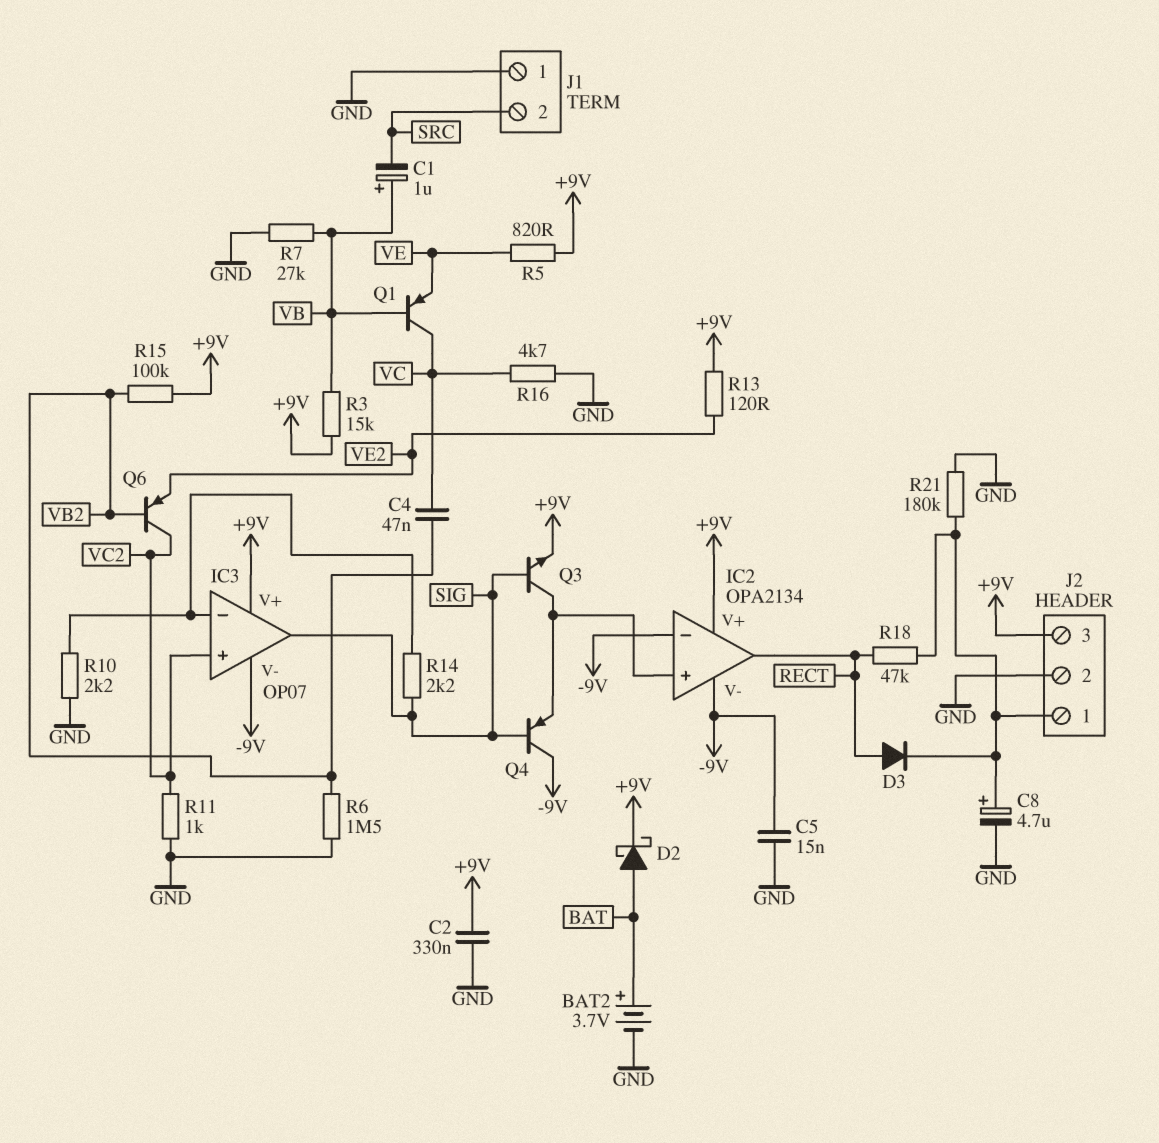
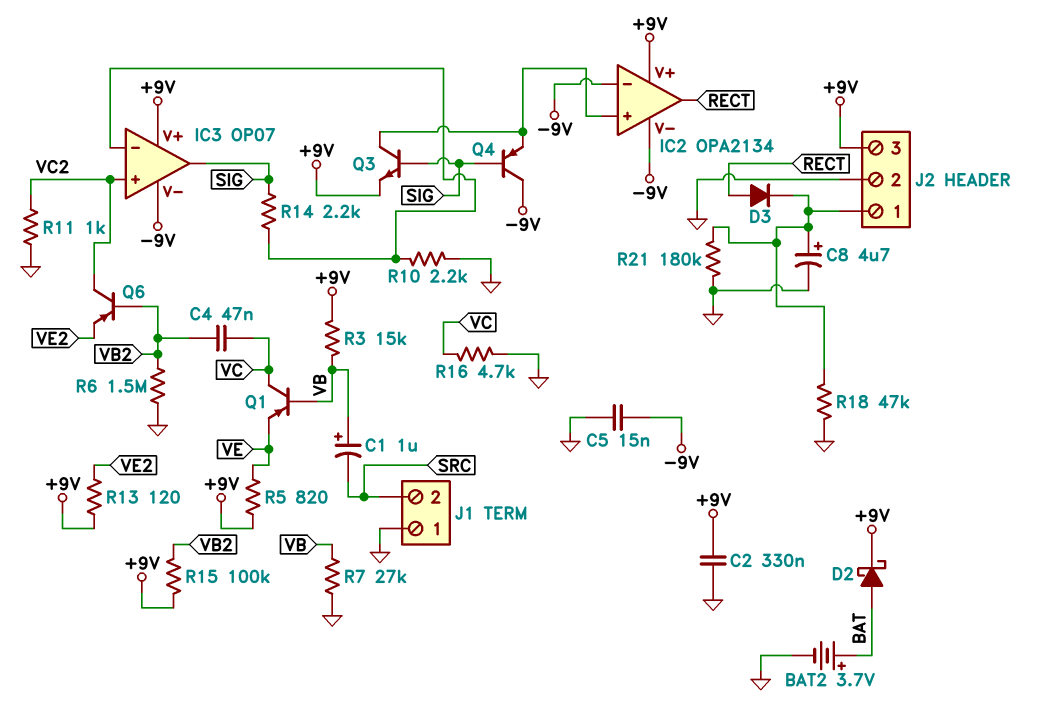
R18: 47k (J2/1, RECT) -> 47k (GND, J2/1)

